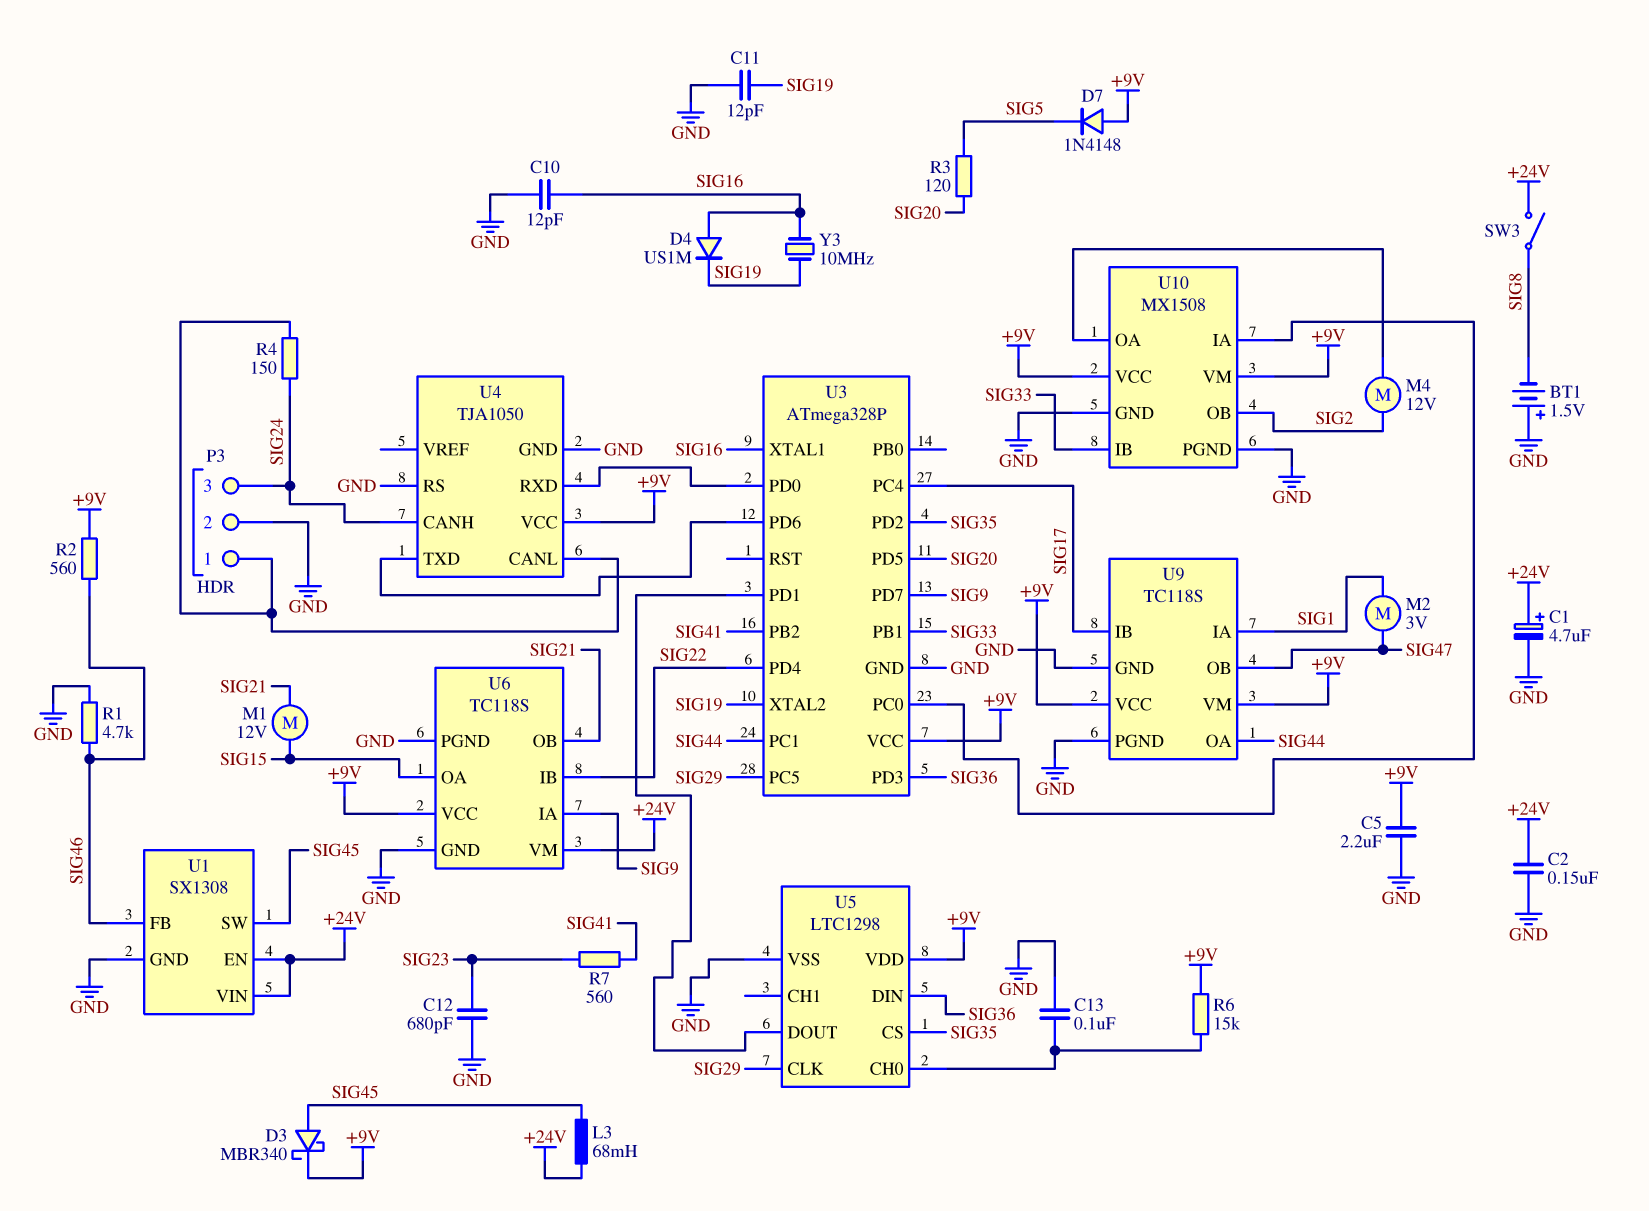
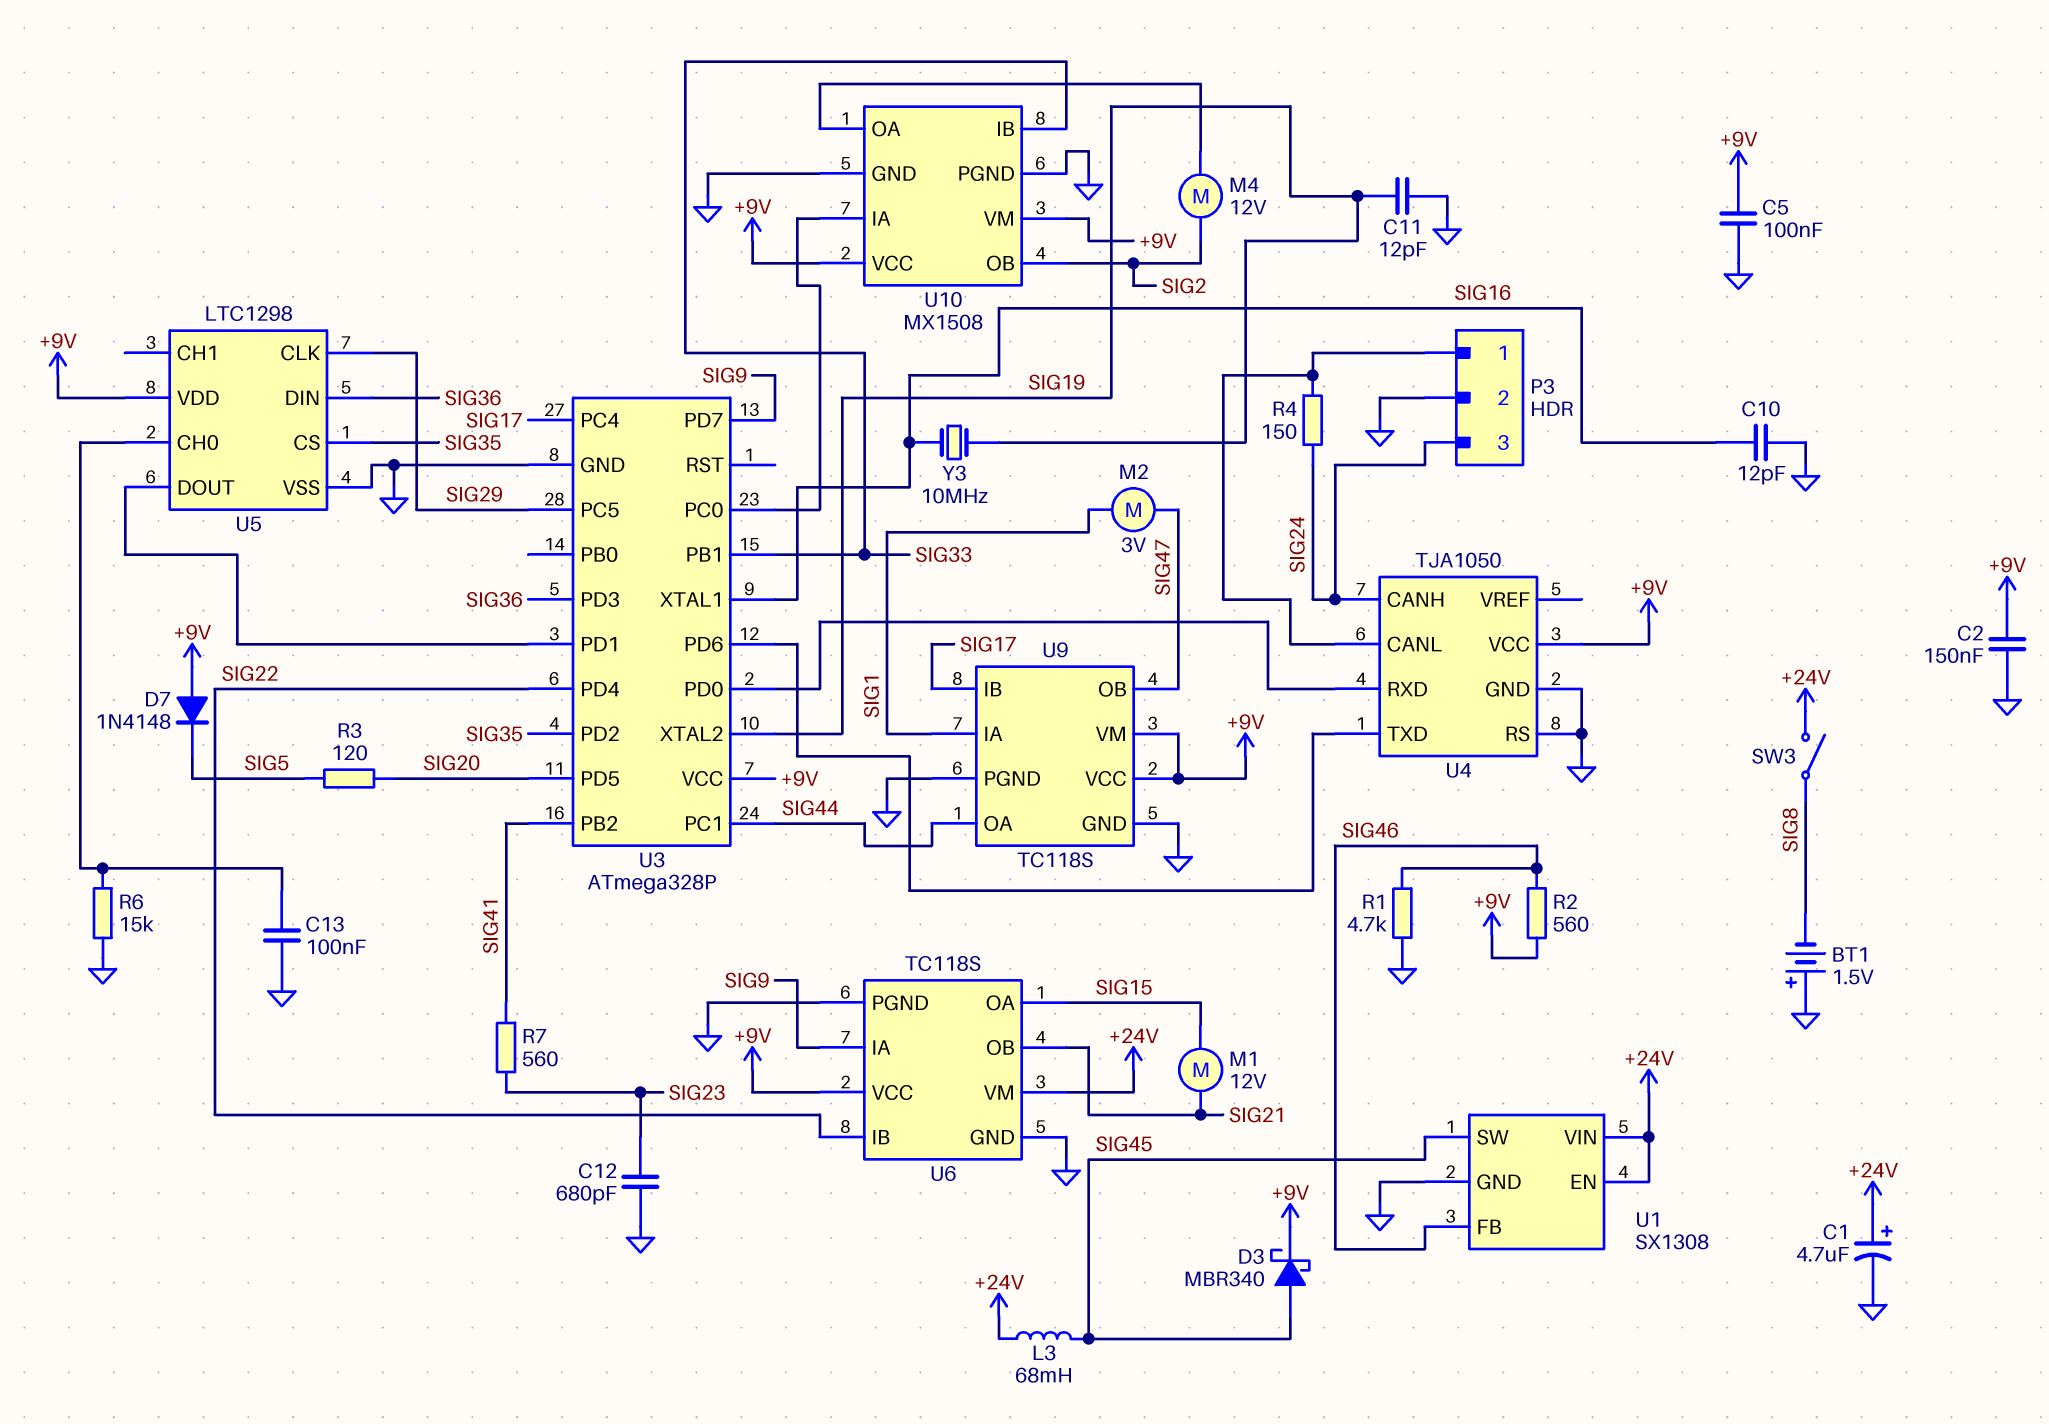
C2: 150nF (+24V, GND) -> 150nF (+9V, GND)
C5: 2.2uF (+9V, GND) -> 100nF (+9V, GND)
D4: diode US1M (A SIG16, K SIG19) -> none
R6: 15k (+9V, U5/CH0) -> 15k (GND, U5/CH0)

